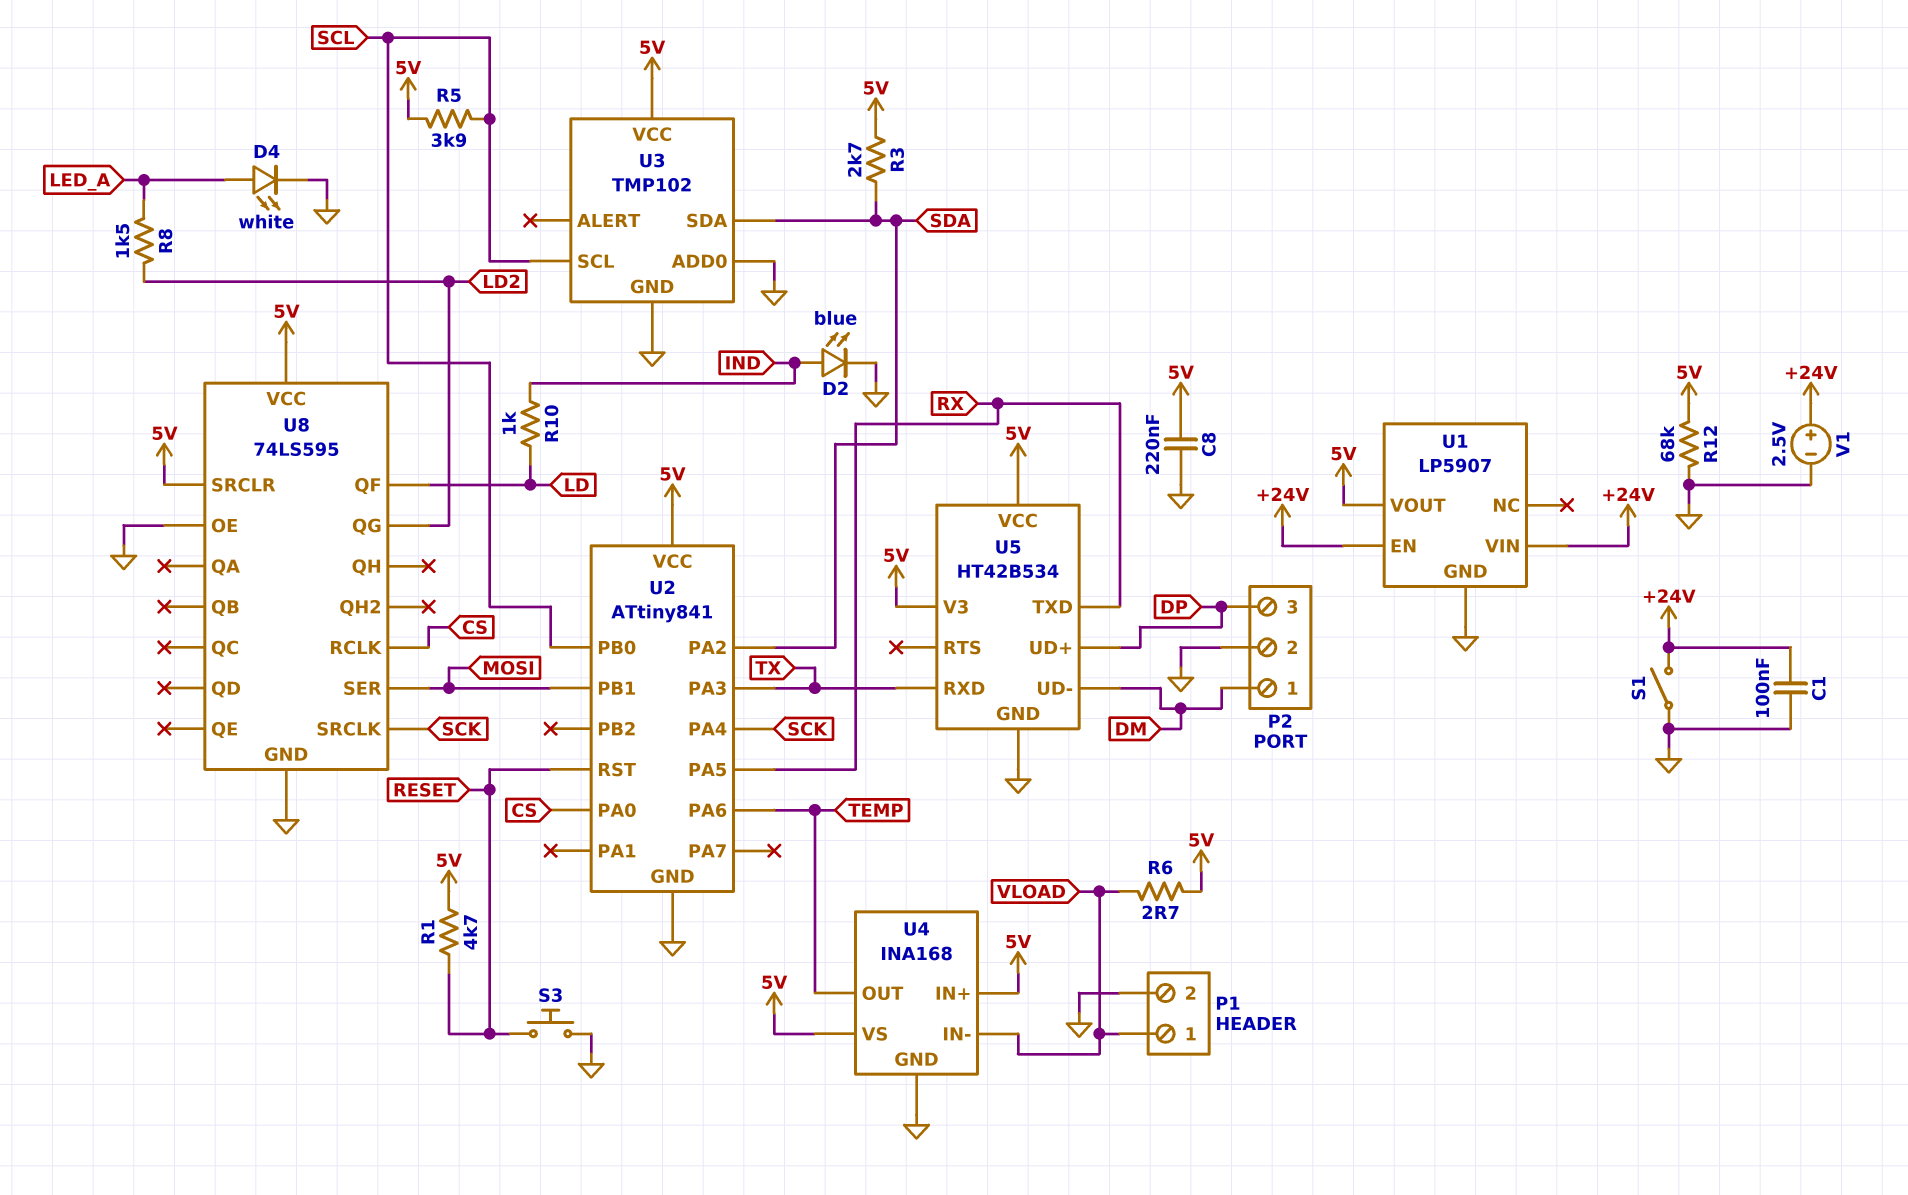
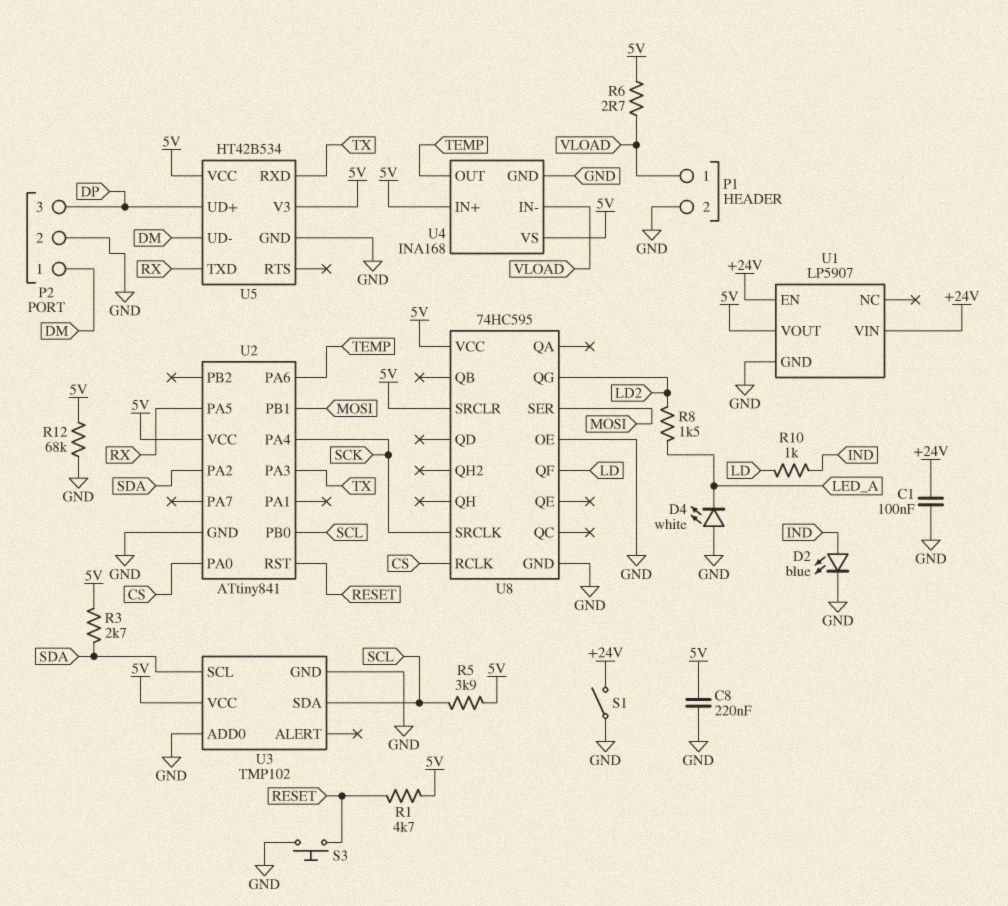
D4: LED white (A LED_A, K GND) -> LED white (A GND, K LED_A)
U3 pin SCL: SCL -> SDA
U3 pin SDA: SDA -> SCL
U8: 74LS595 -> 74HC595
V1: 2.5V (plus +24V, minus GND) -> none

